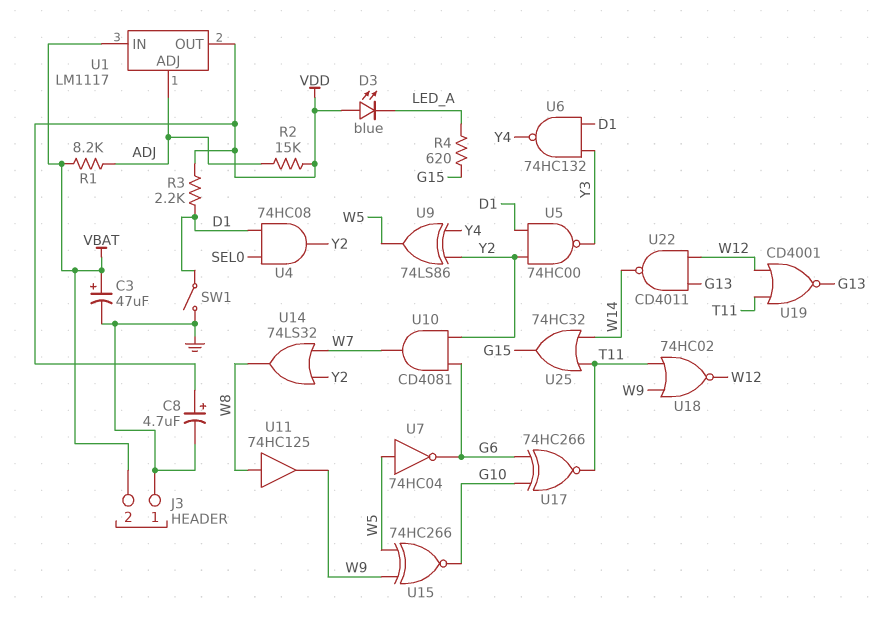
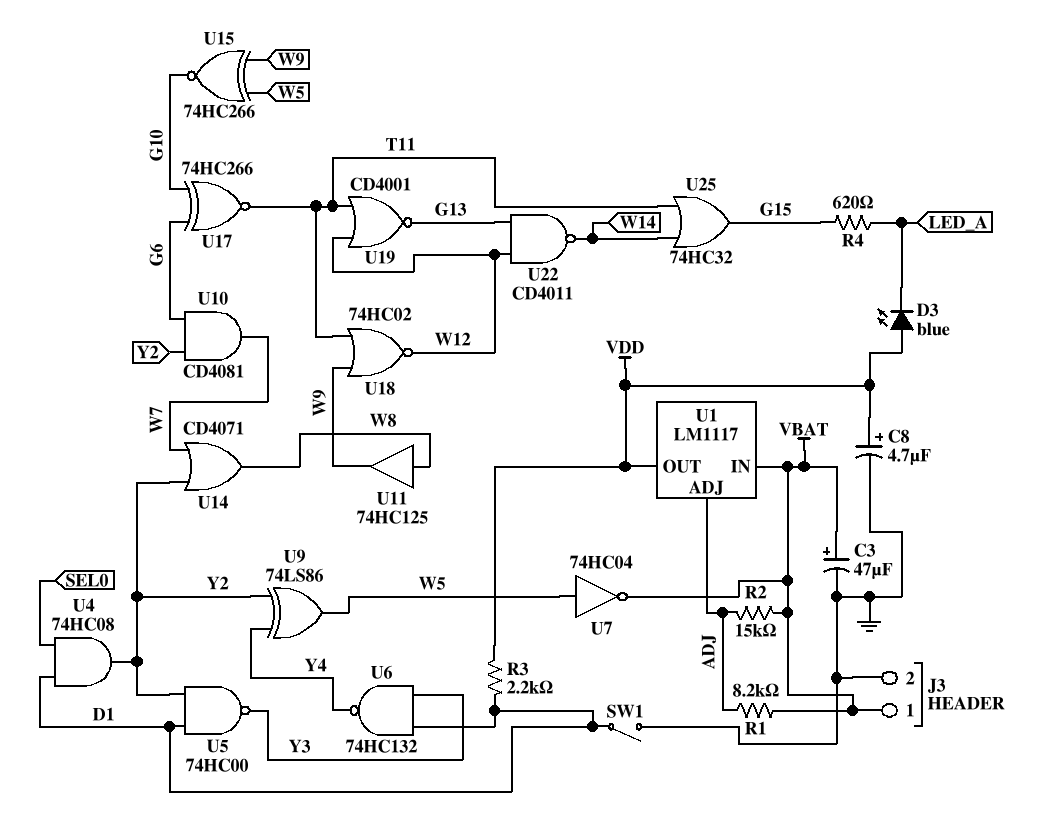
J3 pin 1: GND -> VBAT
J3 pin 2: VBAT -> GND
R2: 15k (ADJ, VDD) -> 15k (ADJ, VBAT)
U7: NOT 74HC04 (in W5, out G6) -> NOT 74HC04 (in W5, out VBAT)
U14: OR 74LS32 (in W7, in Y2, out W8) -> OR CD4071 (in W7, in Y2, out W8)

